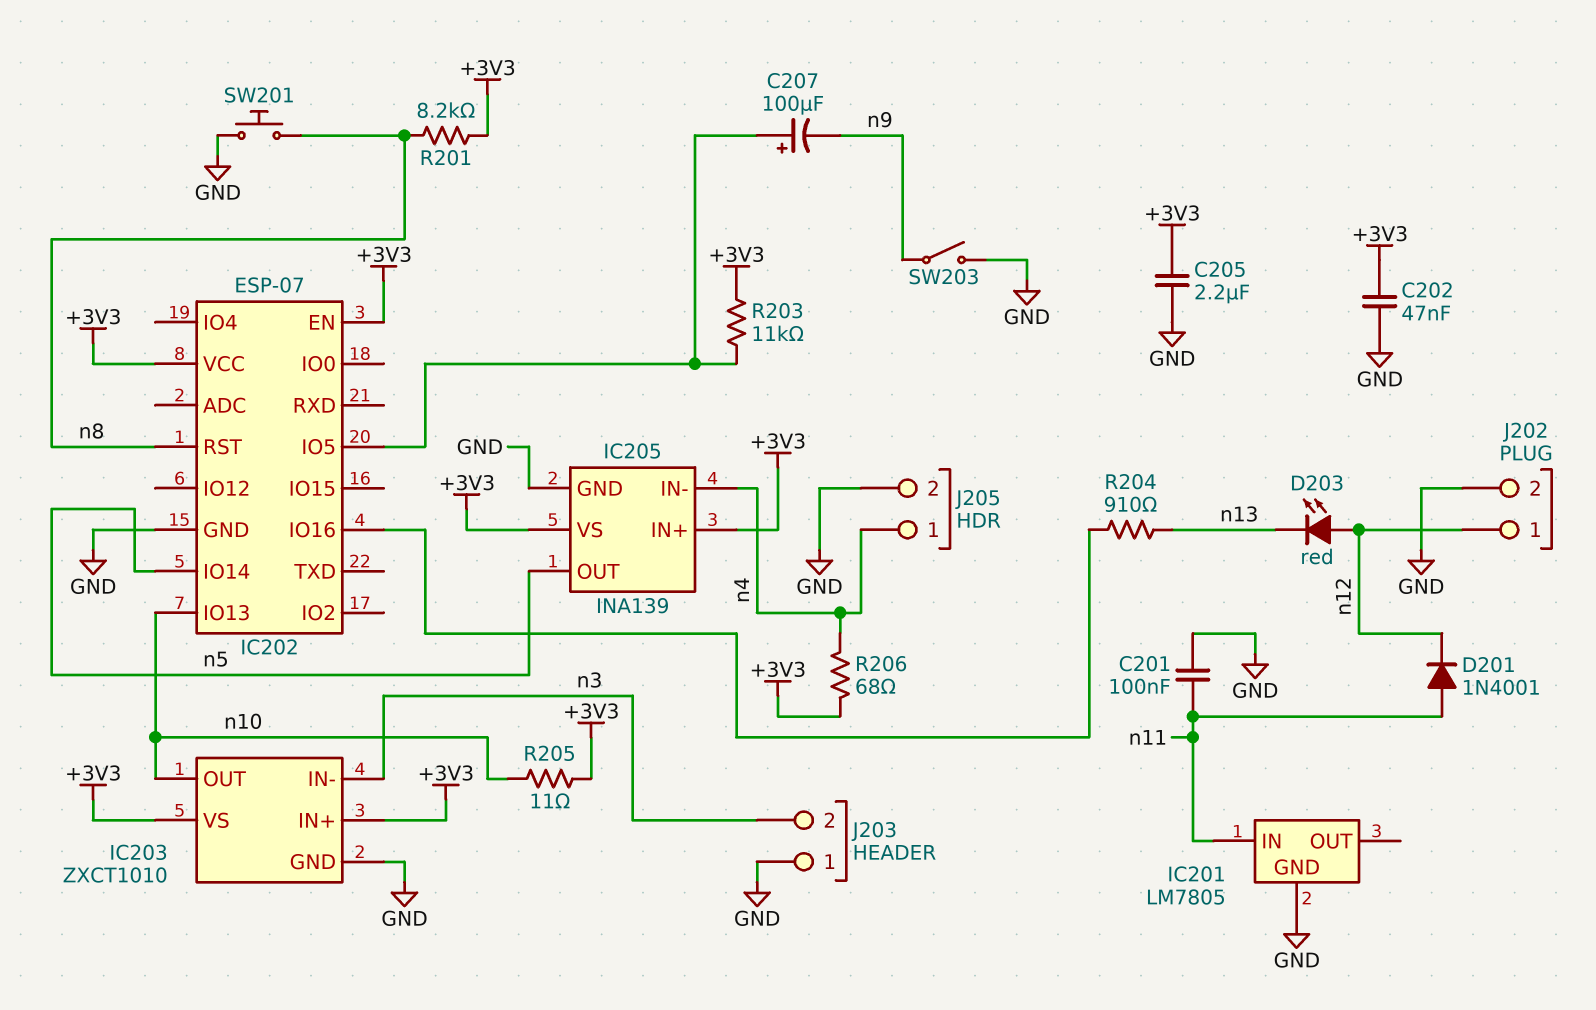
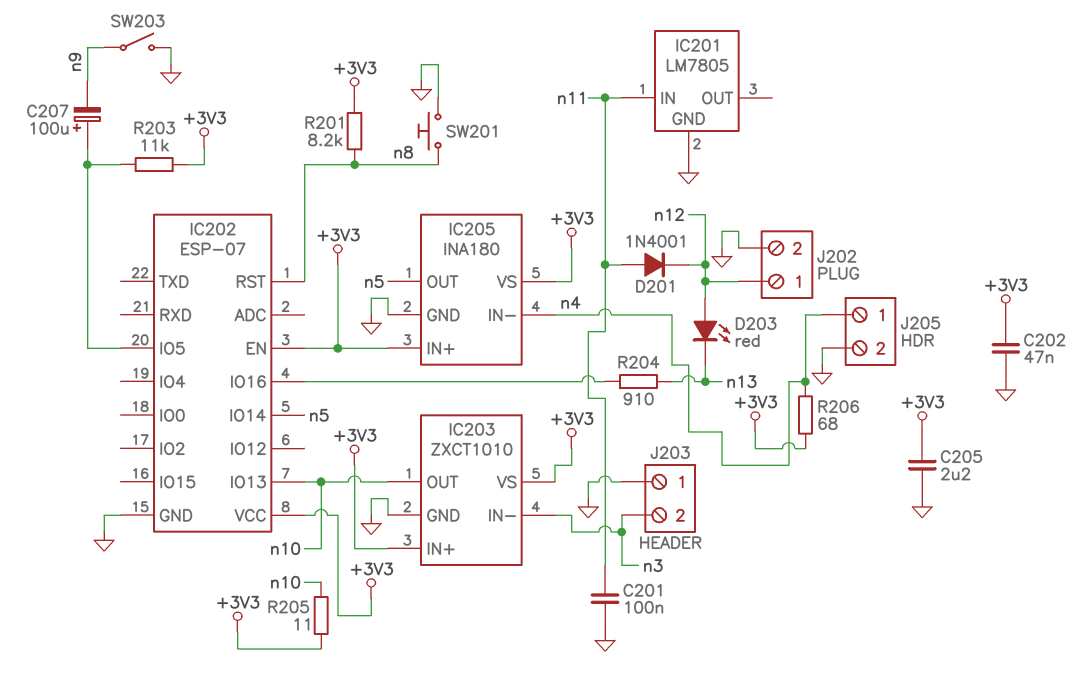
IC205: INA139 -> INA180

